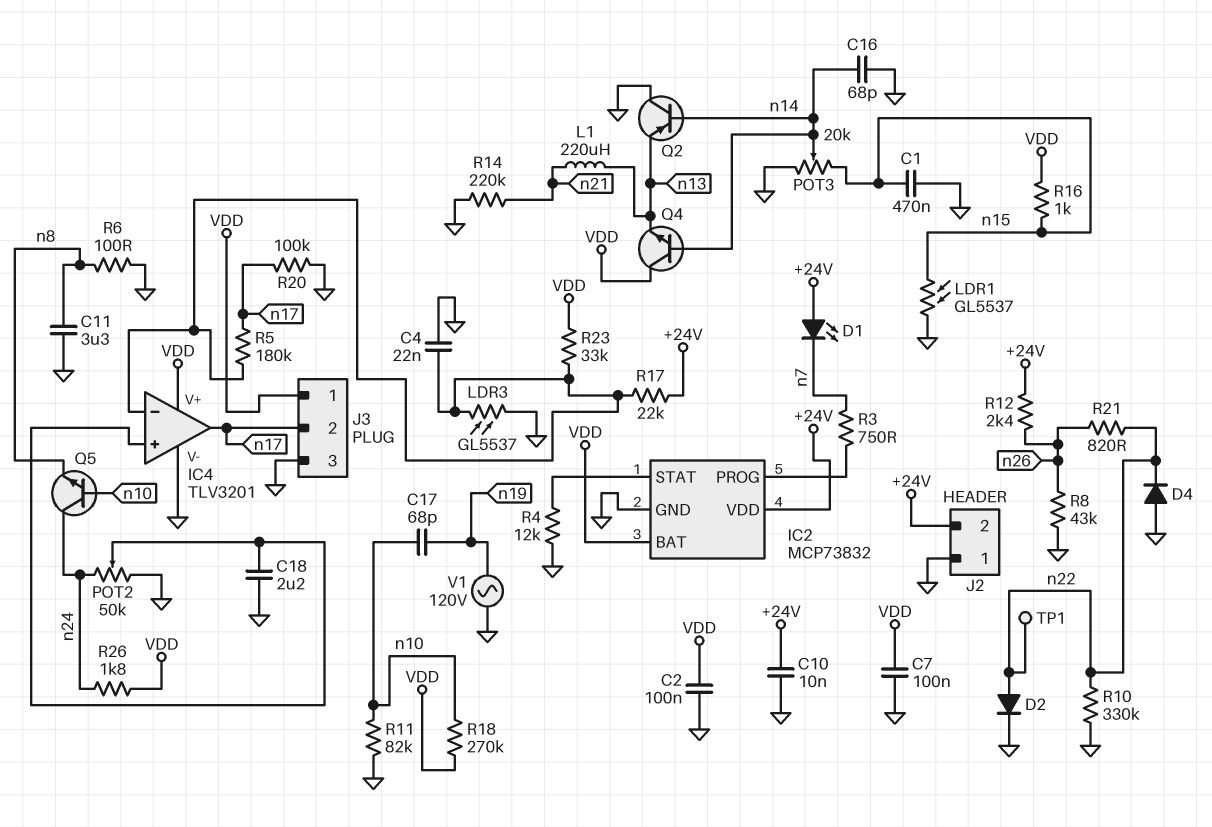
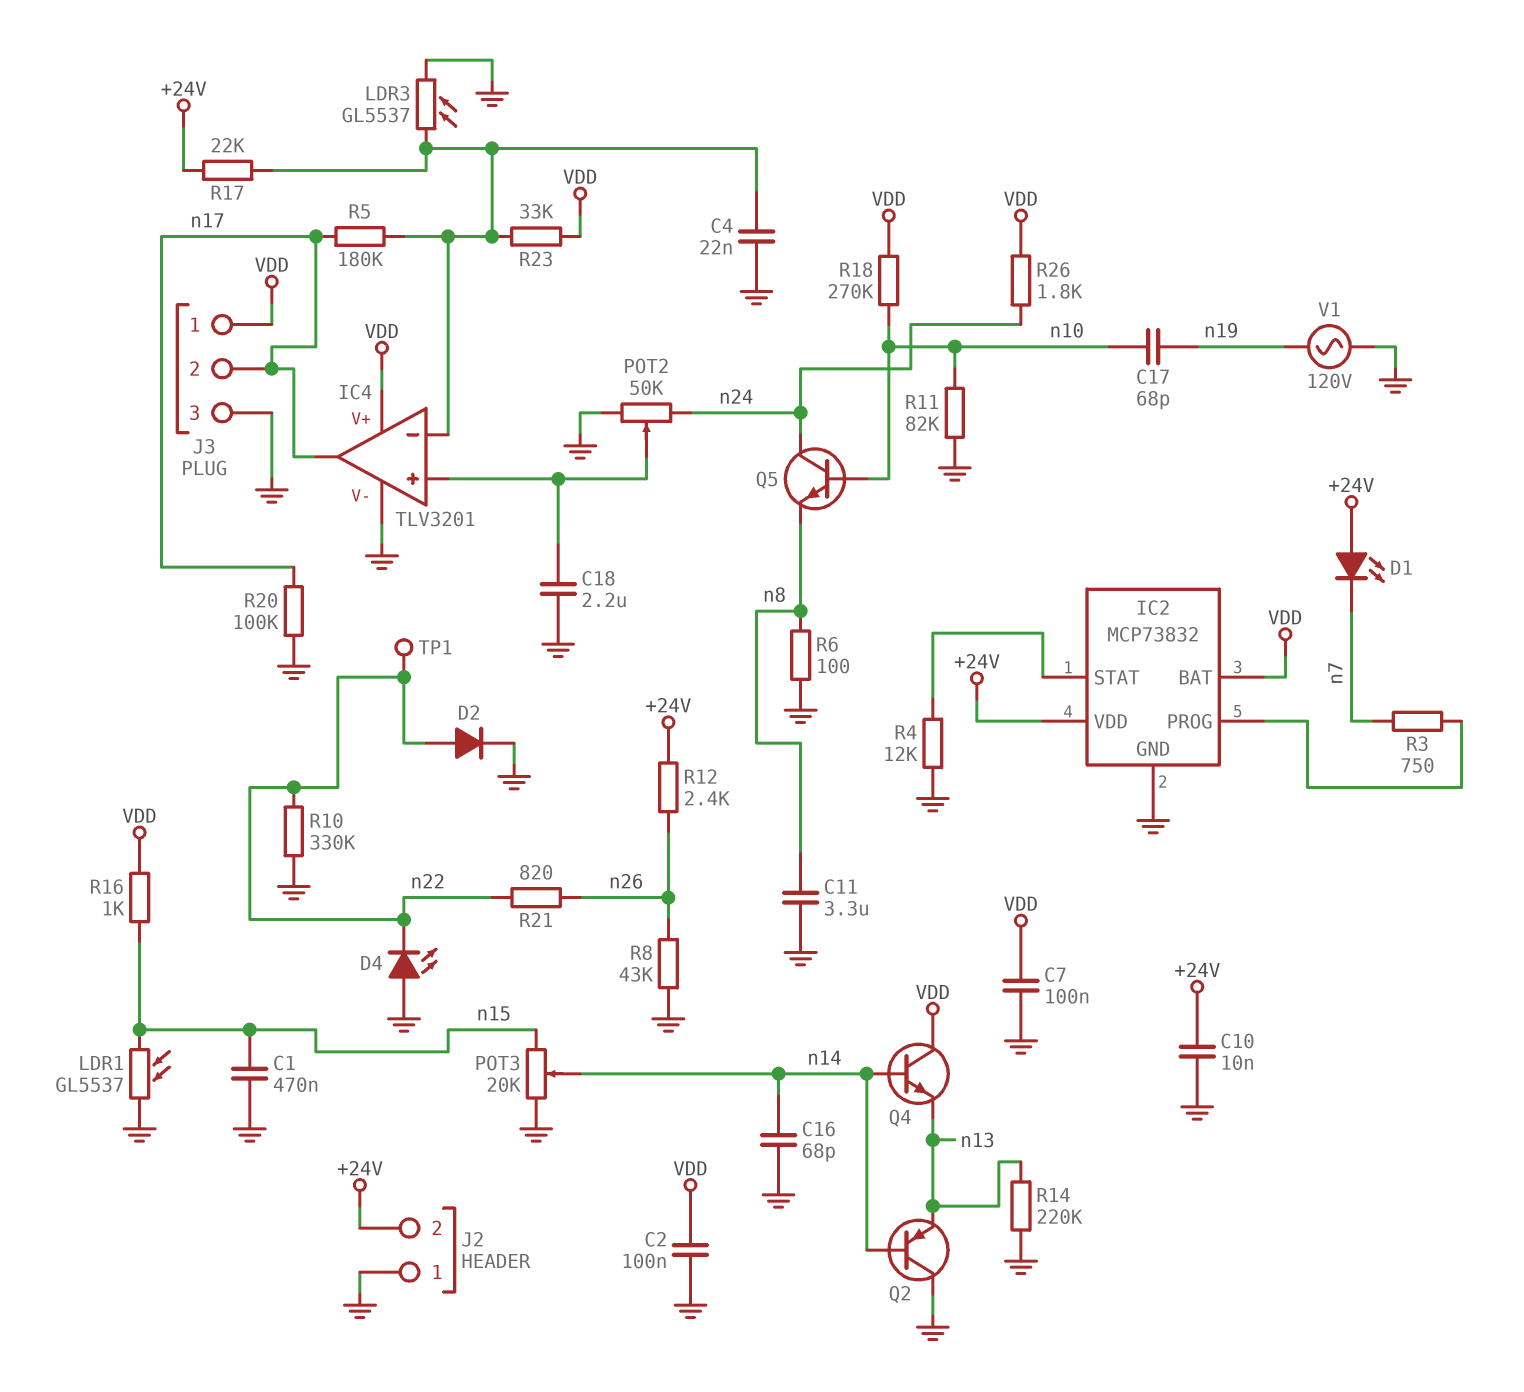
D4: diode (A GND, K n22) -> LED (A GND, K n22)
L1: 220uH (n13, n21) -> none
R14: 220k (GND, n21) -> 220k (GND, n13)

